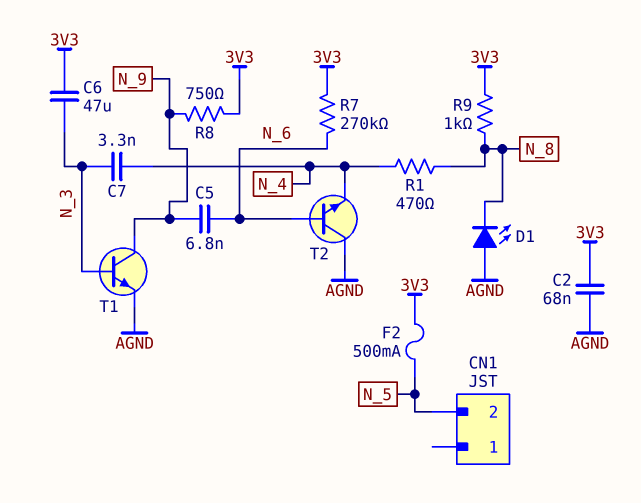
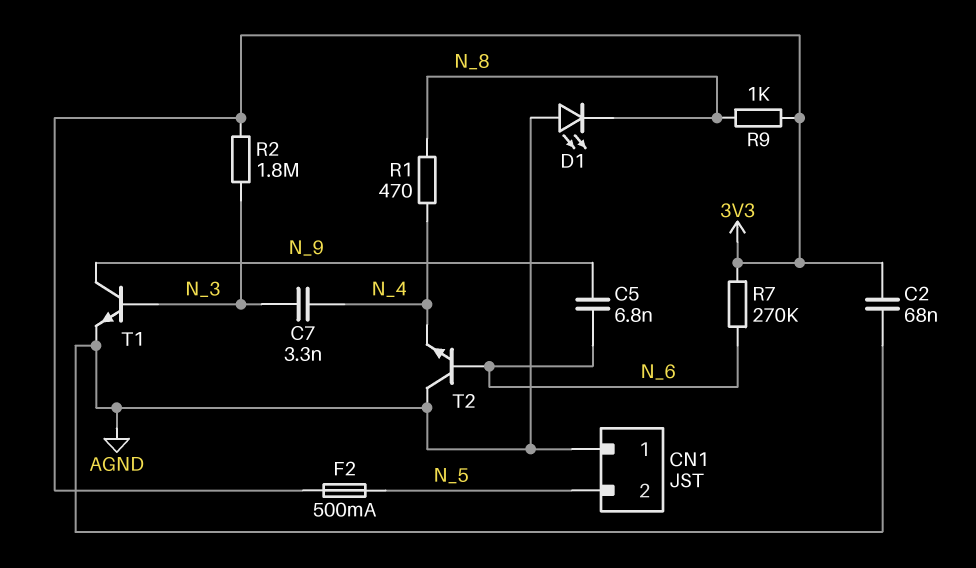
C6: 47uF (3V3, N_3) -> none
CN1 pin 1: none -> AGND
R2: none -> 1.8M (3V3, N_3)
R8: 750 (3V3, N_9) -> none

